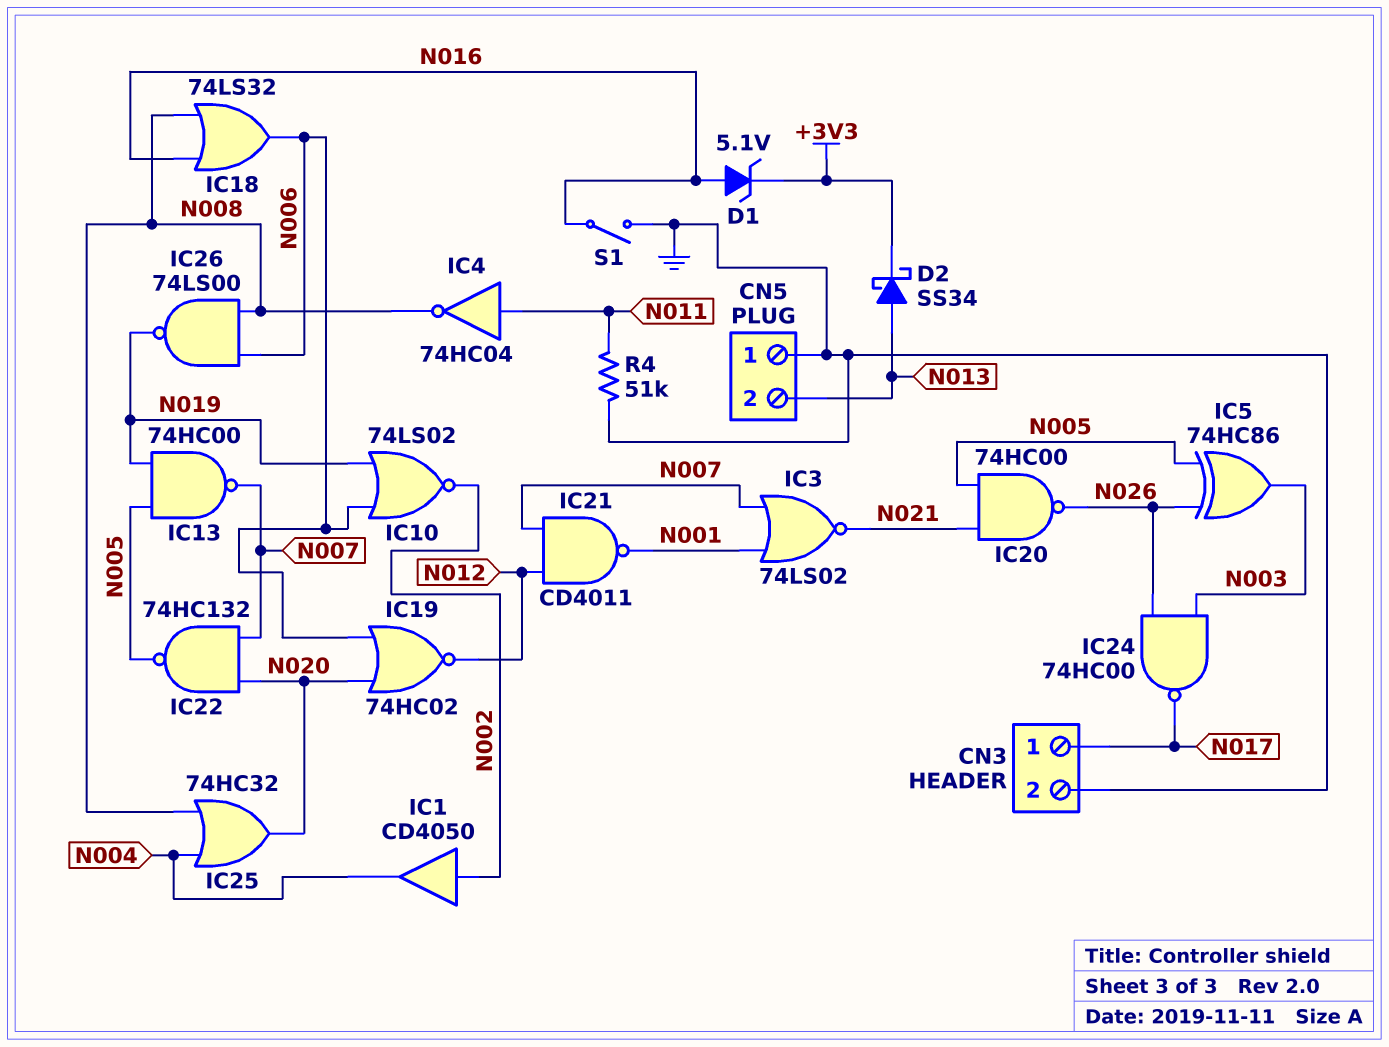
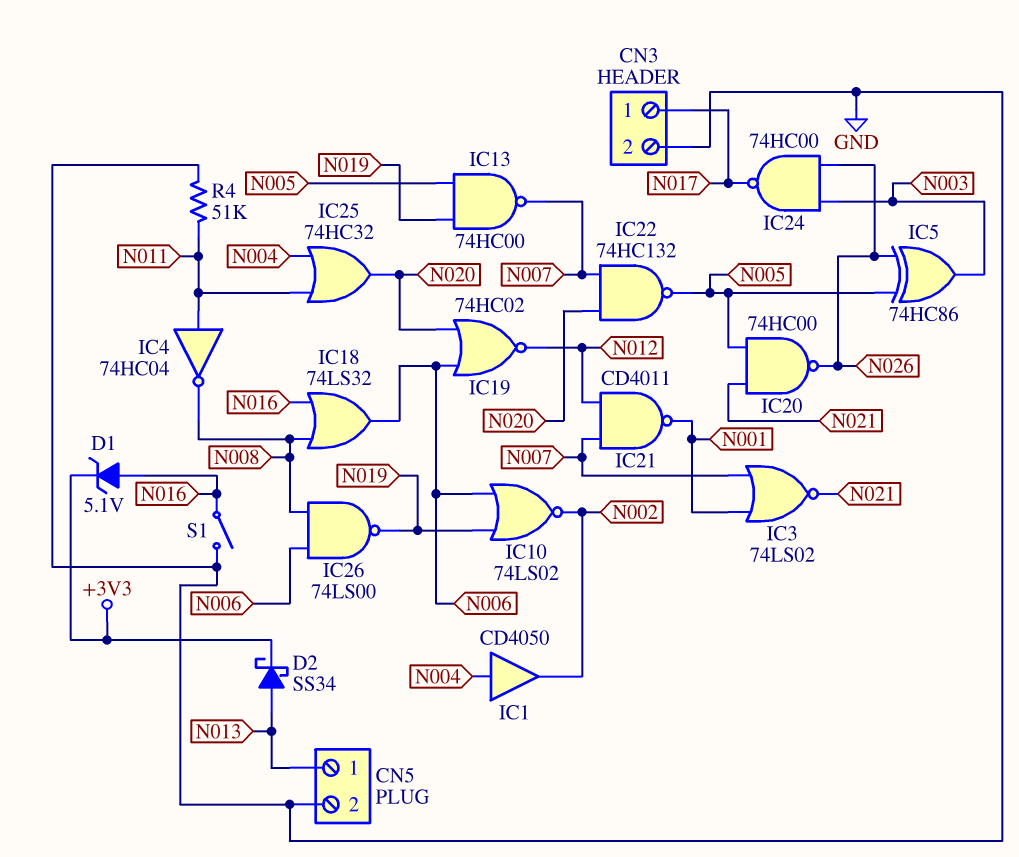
CN5 pin 1: GND -> N013
CN5 pin 2: N013 -> GND
IC1: buffer CD4050 (in N002, out N004) -> buffer CD4050 (in N004, out N002)
IC25: OR 74HC32 (in N004, in N008, out N020) -> OR 74HC32 (in N004, in N011, out N020)

